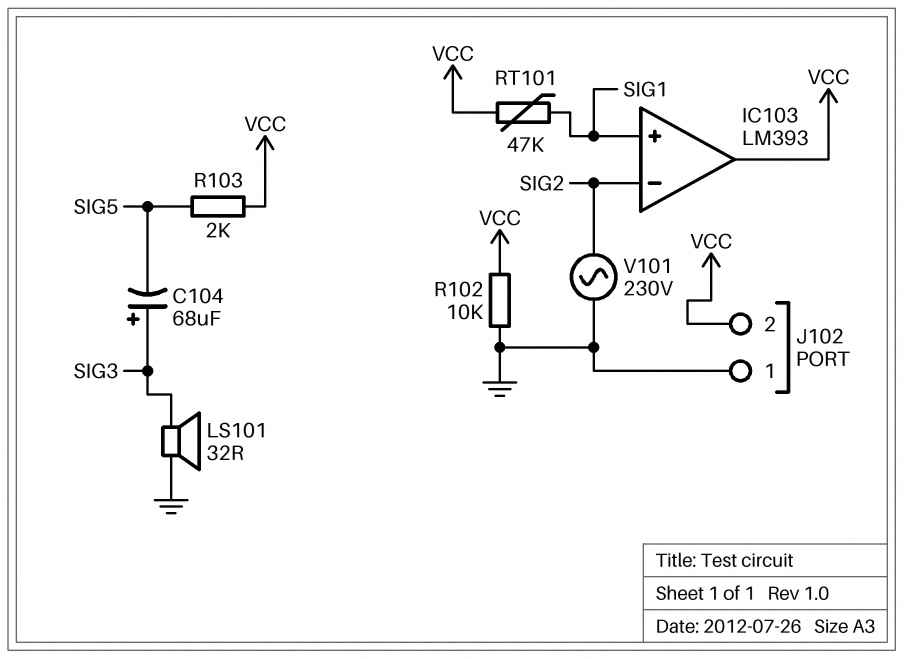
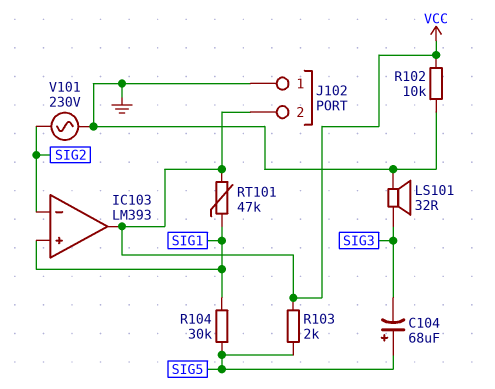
C104: 68uF (plus SIG3, minus SIG5) -> 68uF (plus SIG5, minus SIG3)
R104: none -> 30k (SIG1, SIG5)

